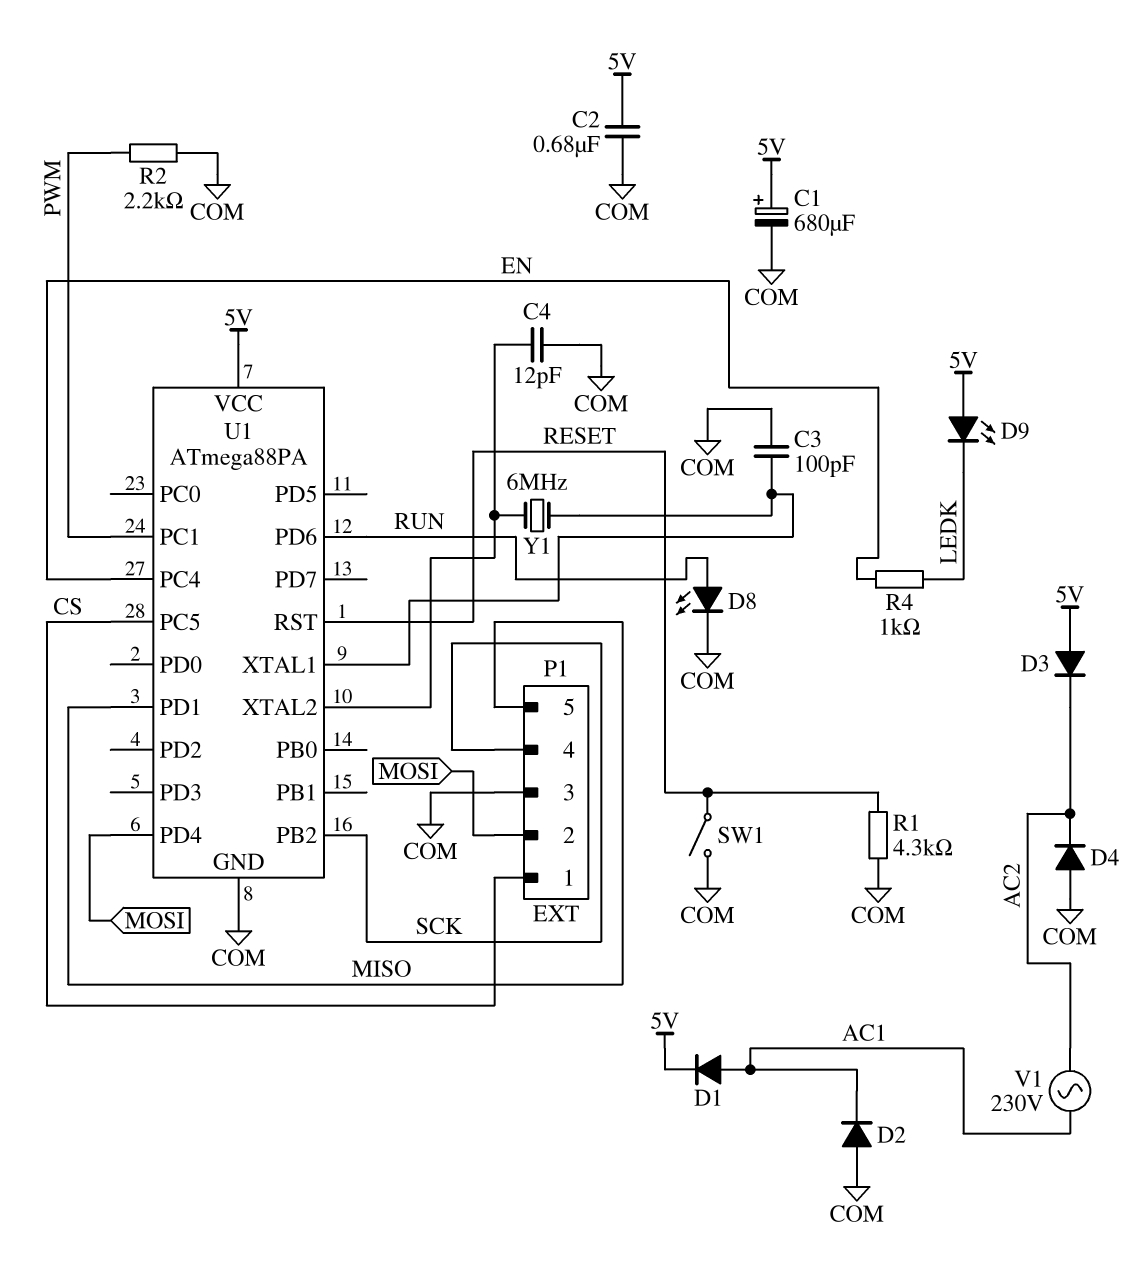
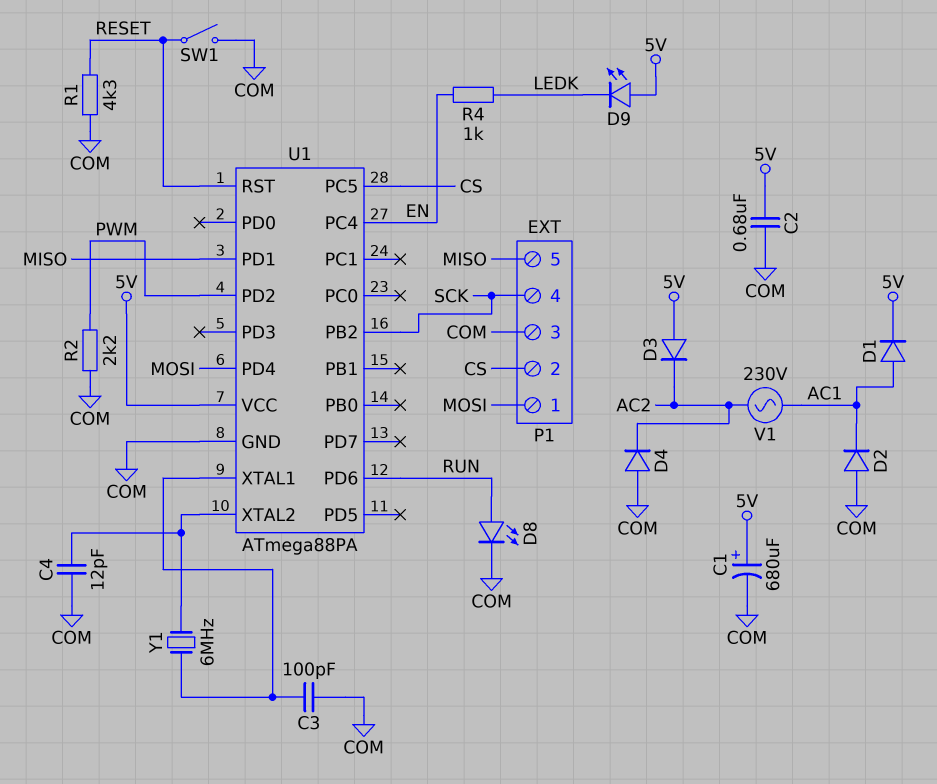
P1 pin 1: CS -> MOSI
P1 pin 2: MOSI -> CS
U1 pin PC1: PWM -> none
U1 pin PD2: none -> PWM

